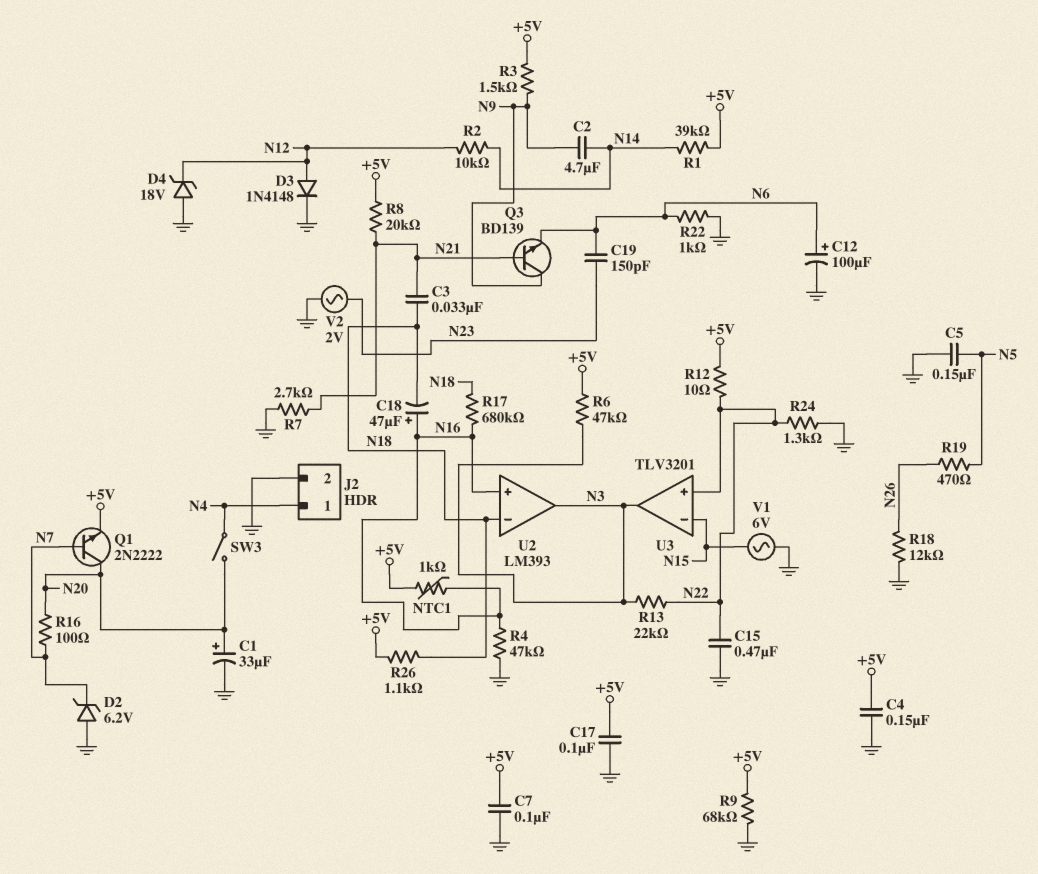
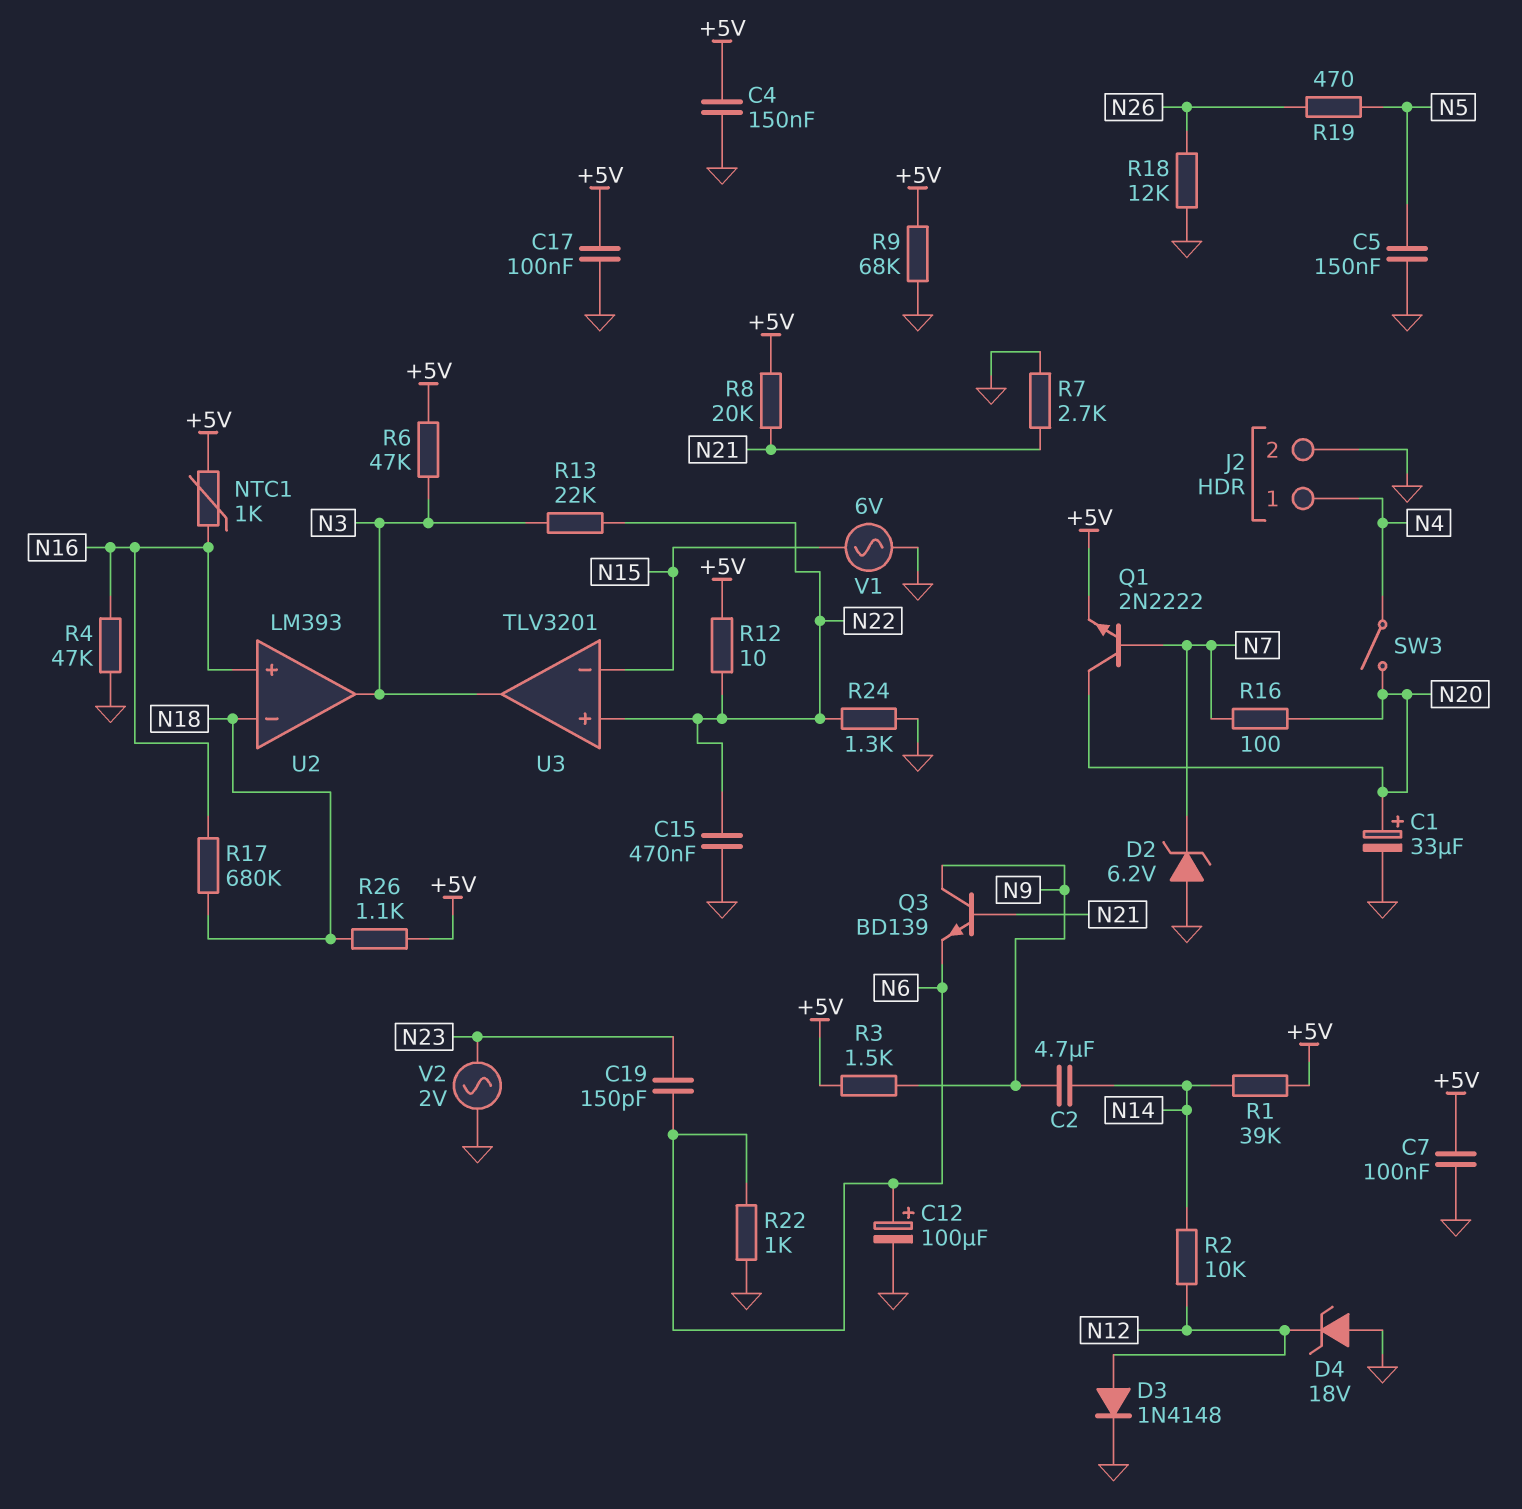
C3: 33nF (N18, N21) -> none
C18: 47uF (plus N16, minus N18) -> none

